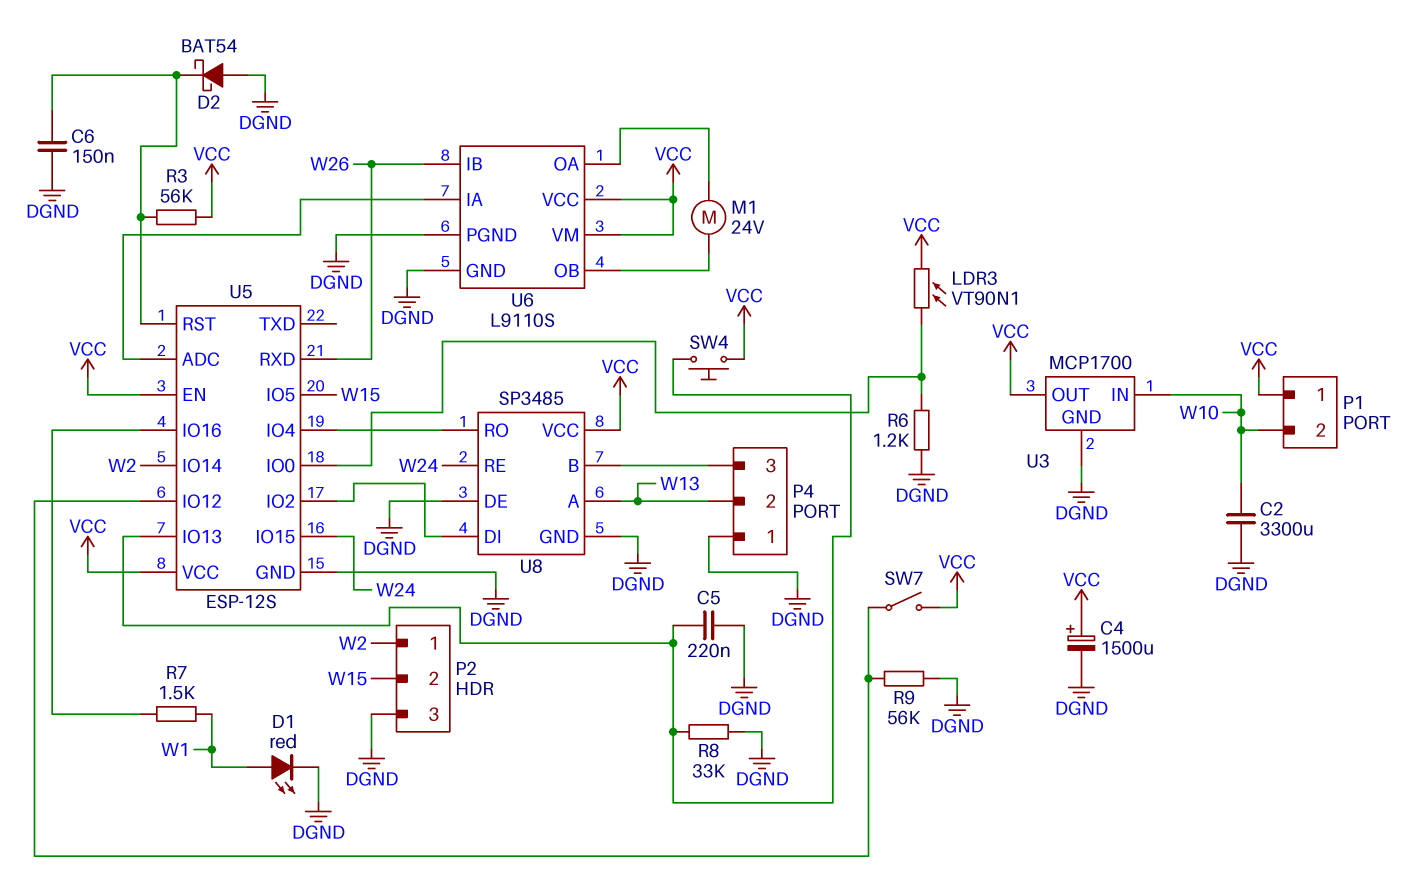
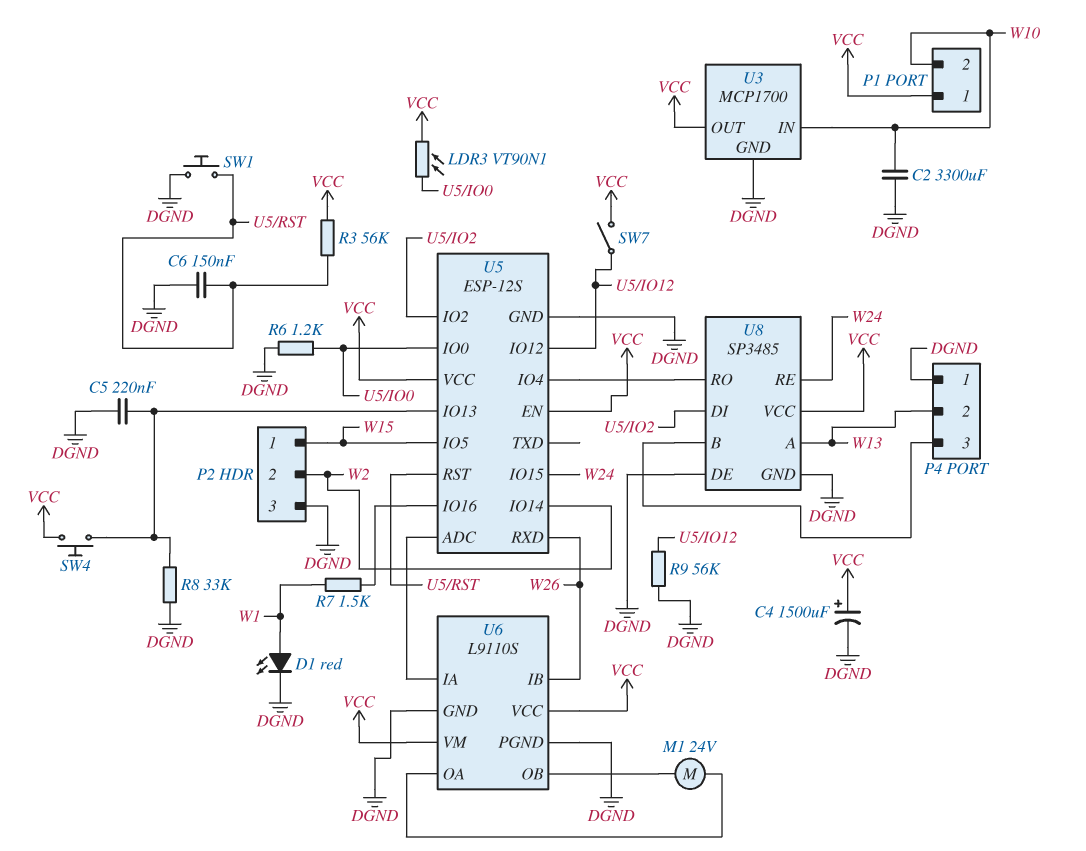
D2: schottky BAT54 (A DGND, K U5/RST) -> none
P2 pin 1: W2 -> W15
P2 pin 2: W15 -> W2
SW1: none -> button (DGND, U5/RST)

